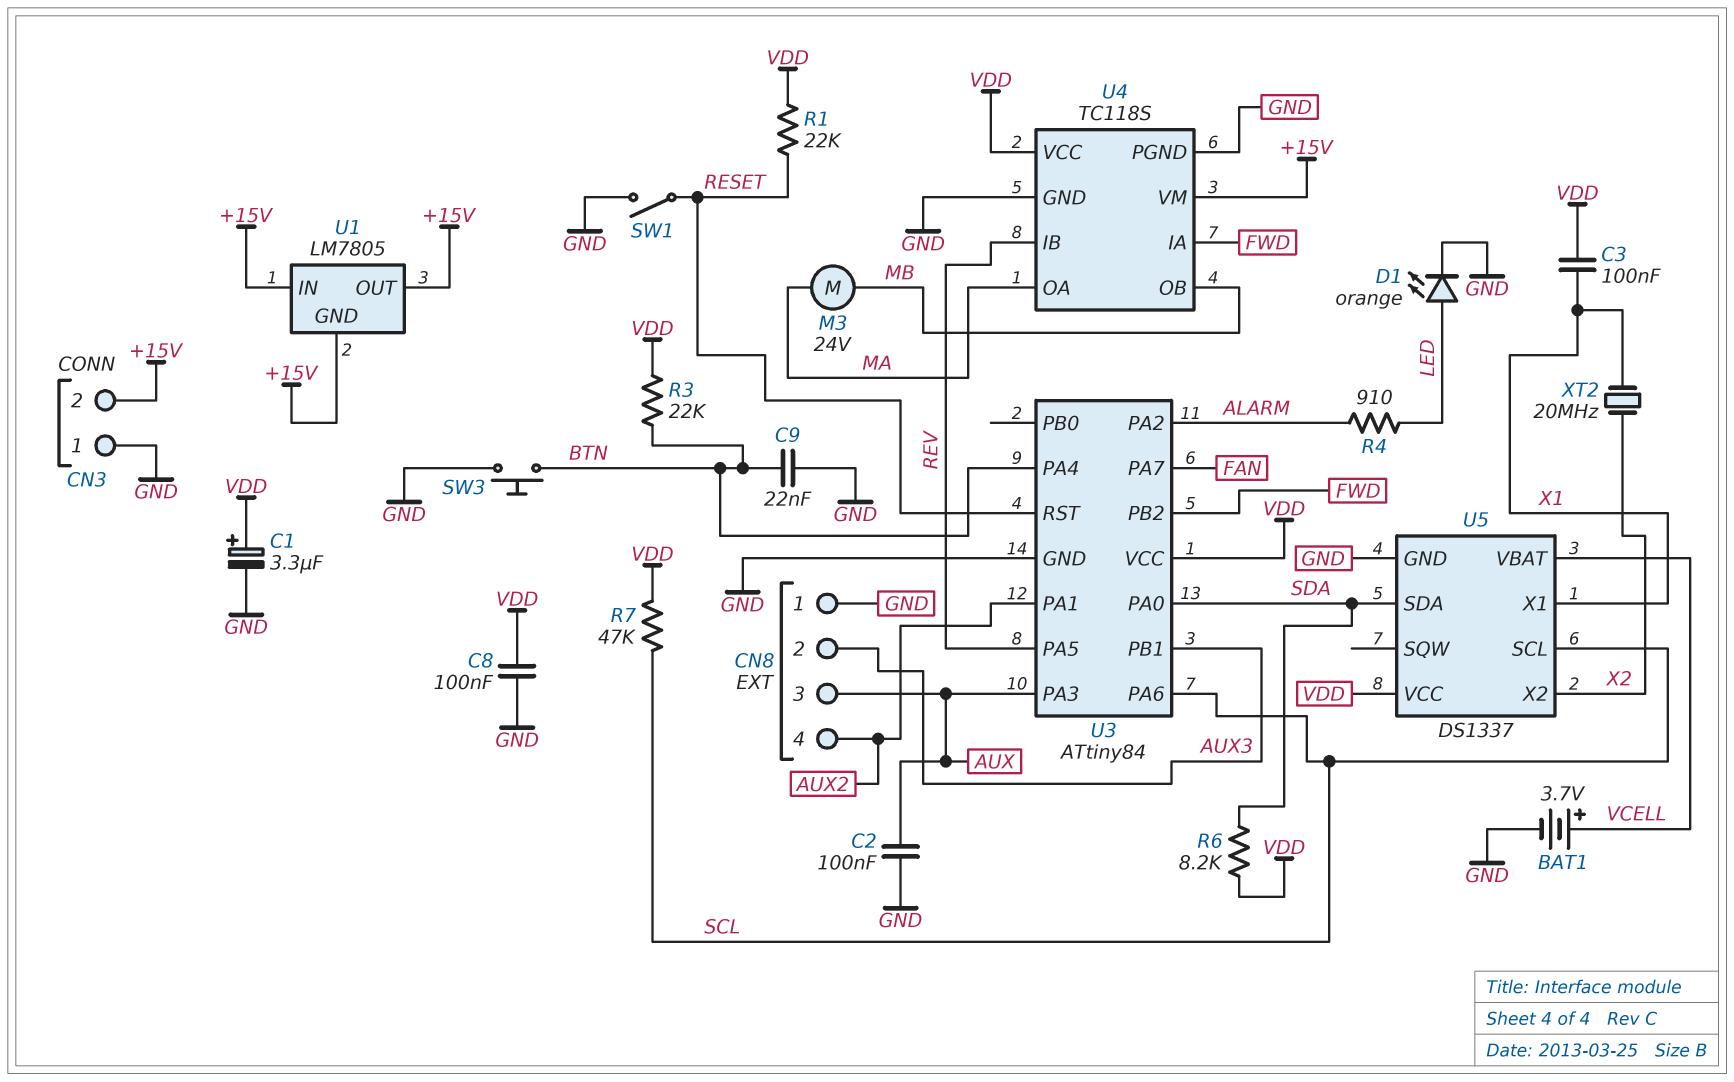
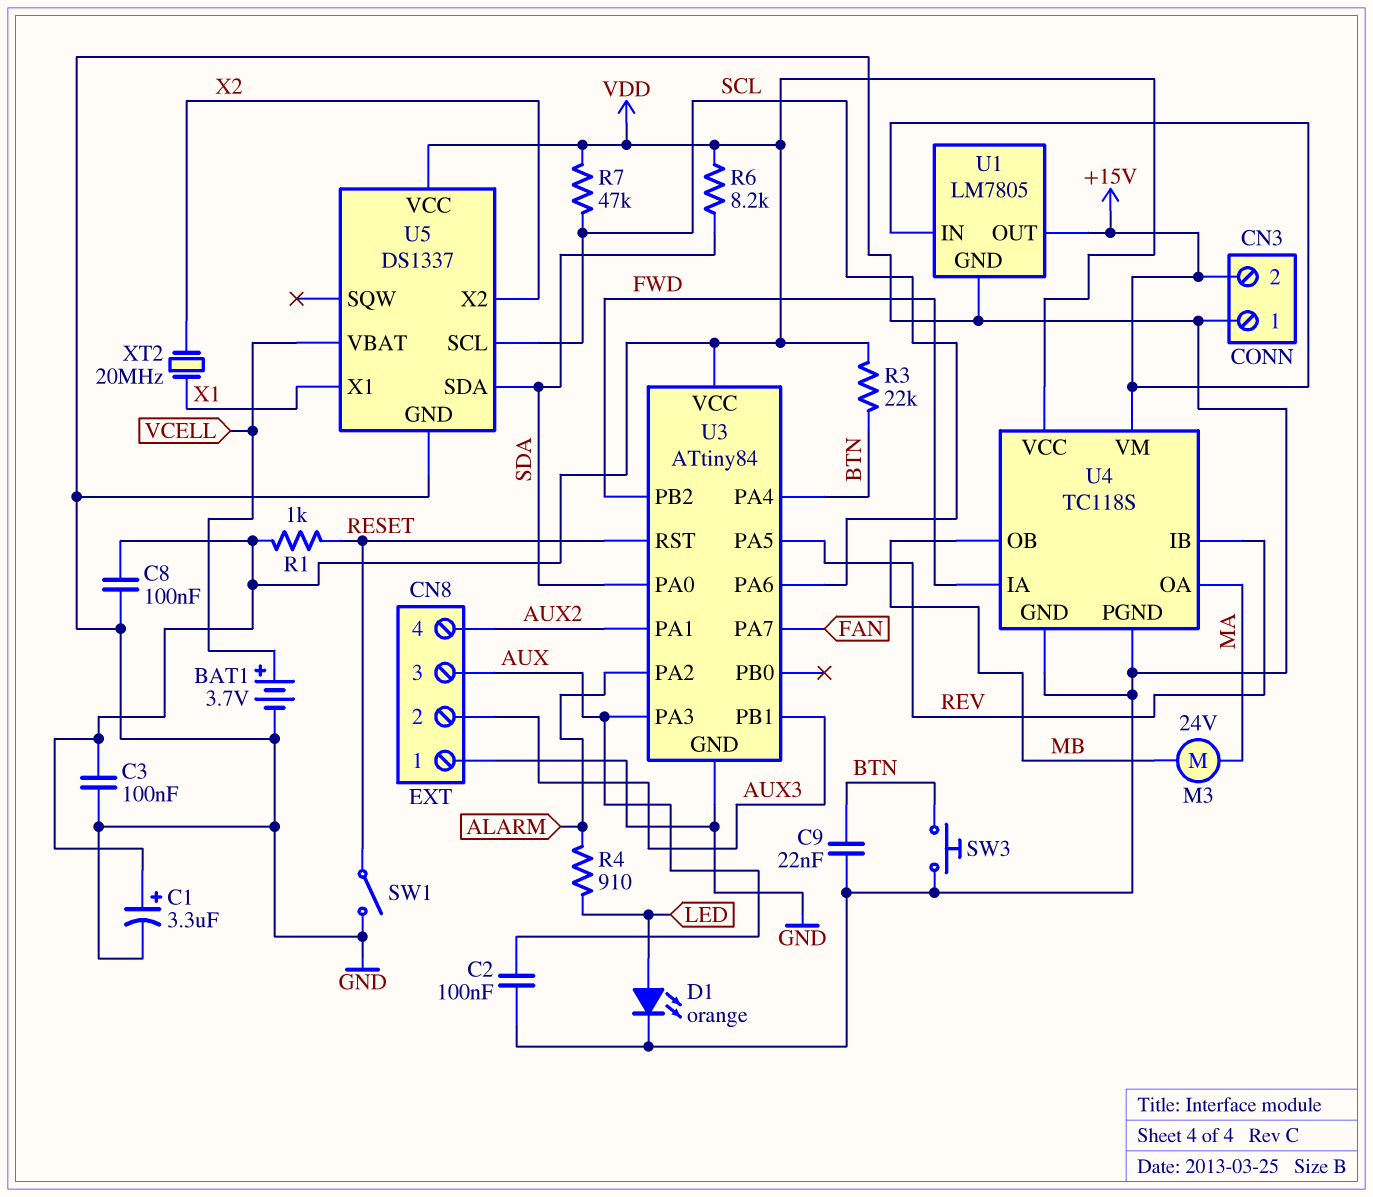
C3: 100nF (VDD, X1) -> 100nF (GND, VDD)
R1: 22k (RESET, VDD) -> 1k (RESET, VDD)
U1 pin GND: +15V -> GND

